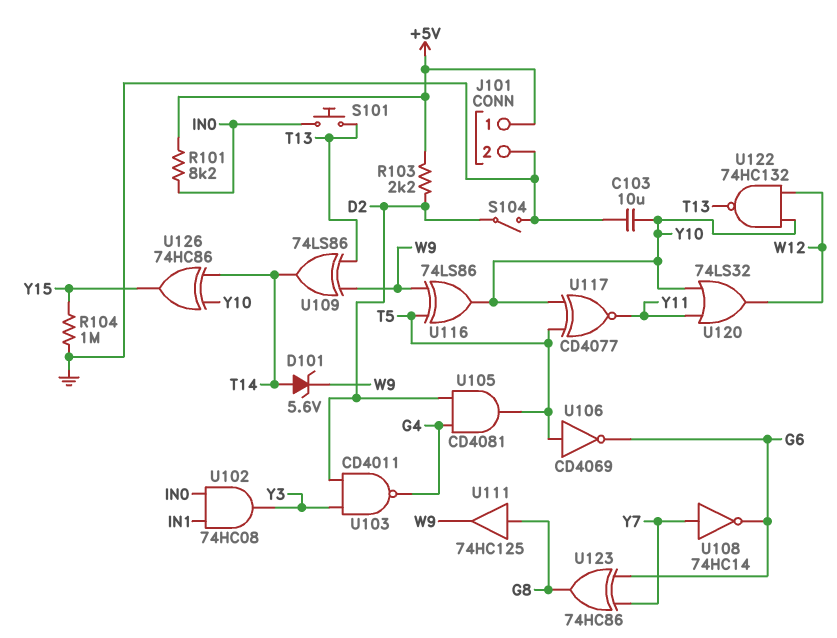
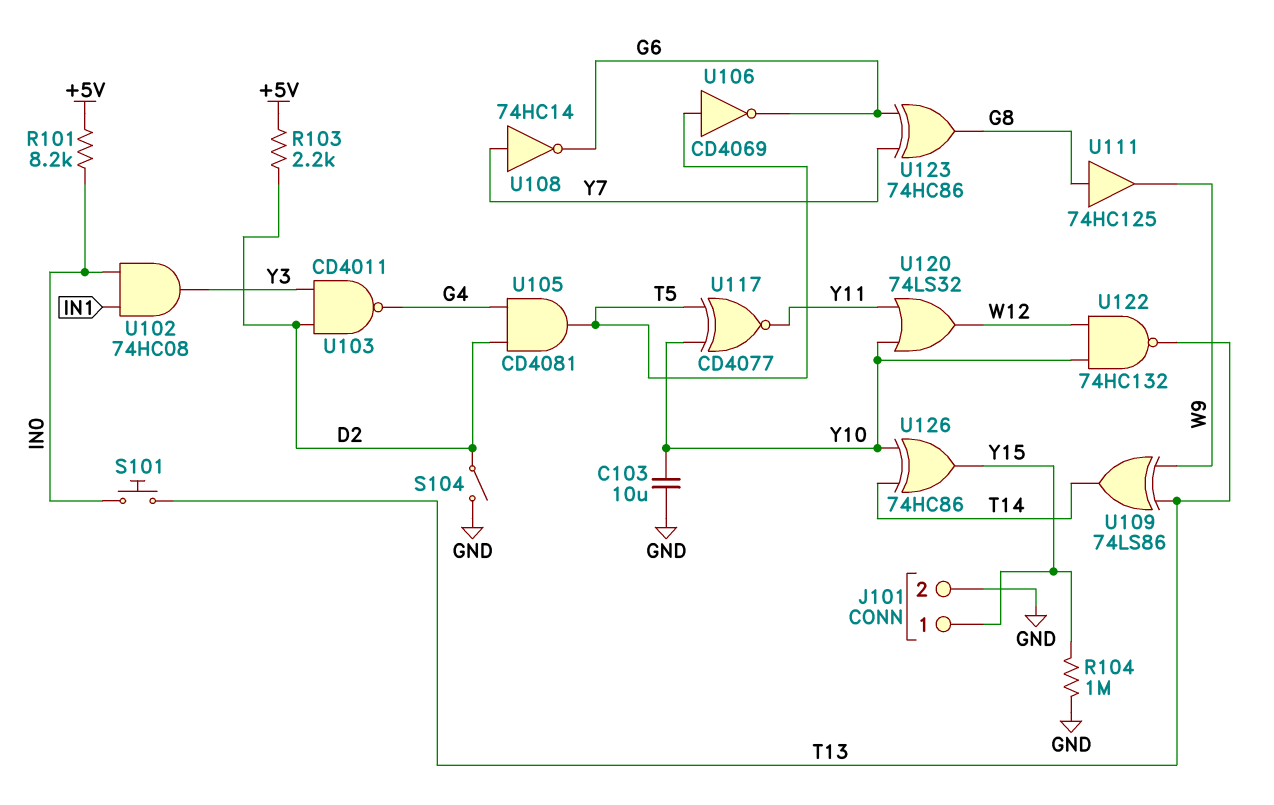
D101: zener 5.6V (A T14, K W9) -> none
J101 pin 1: +5V -> Y15
U116: XOR 74LS86 (in T5, in W9, out Y10) -> none

